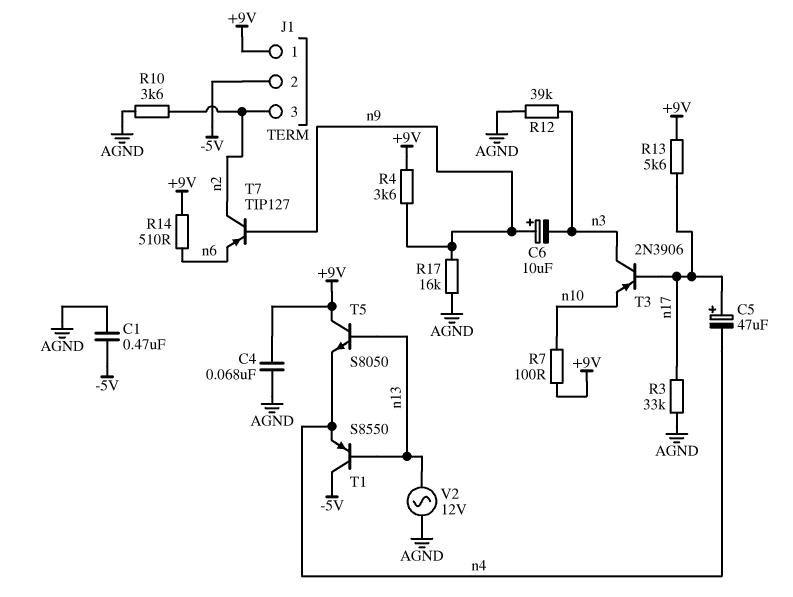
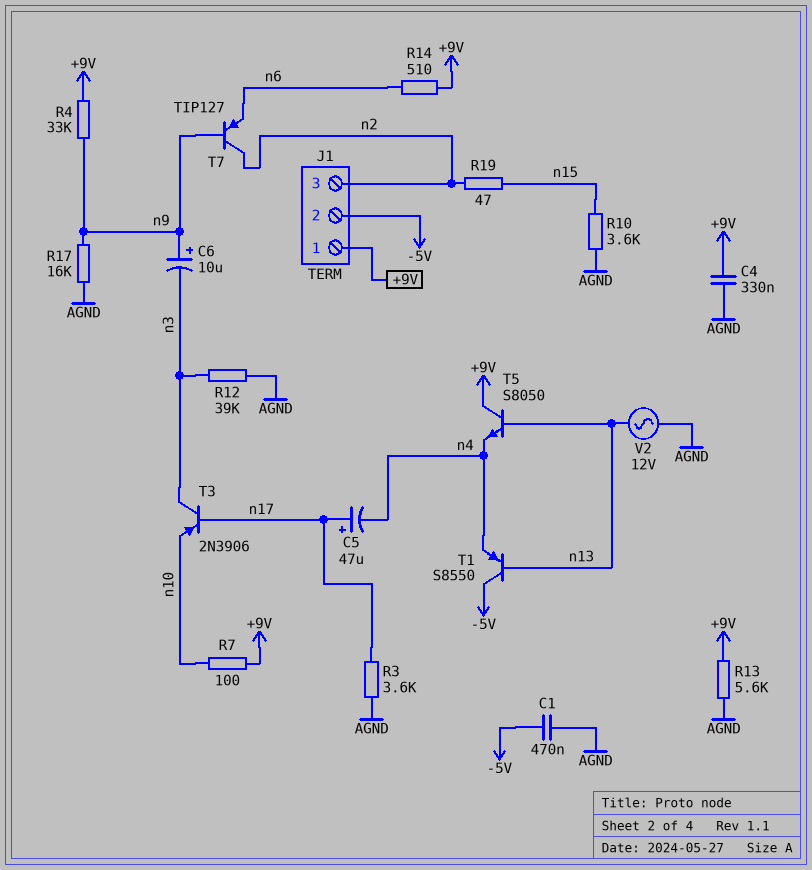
C4: 68nF (+9V, AGND) -> 330nF (+9V, AGND)
R3: 33k (AGND, n17) -> 3.6k (AGND, n17)
R4: 3.6k (+9V, n9) -> 33k (+9V, n9)
R10: 3.6k (AGND, n2) -> 3.6k (AGND, n15)
R13: 5.6k (+9V, n17) -> 5.6k (+9V, AGND)
R19: none -> 47 (n2, n15)

